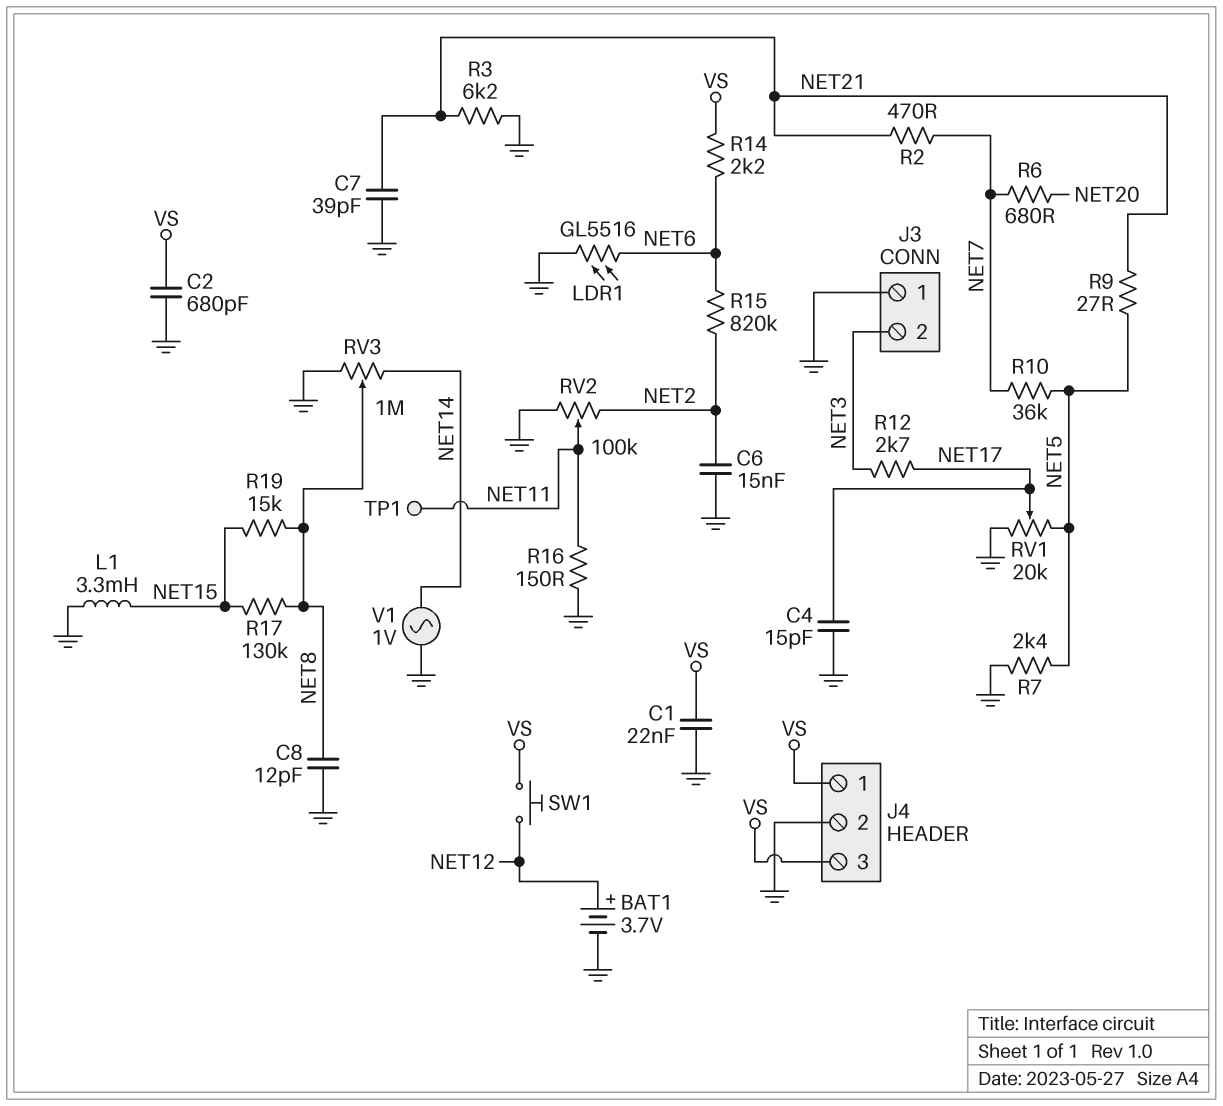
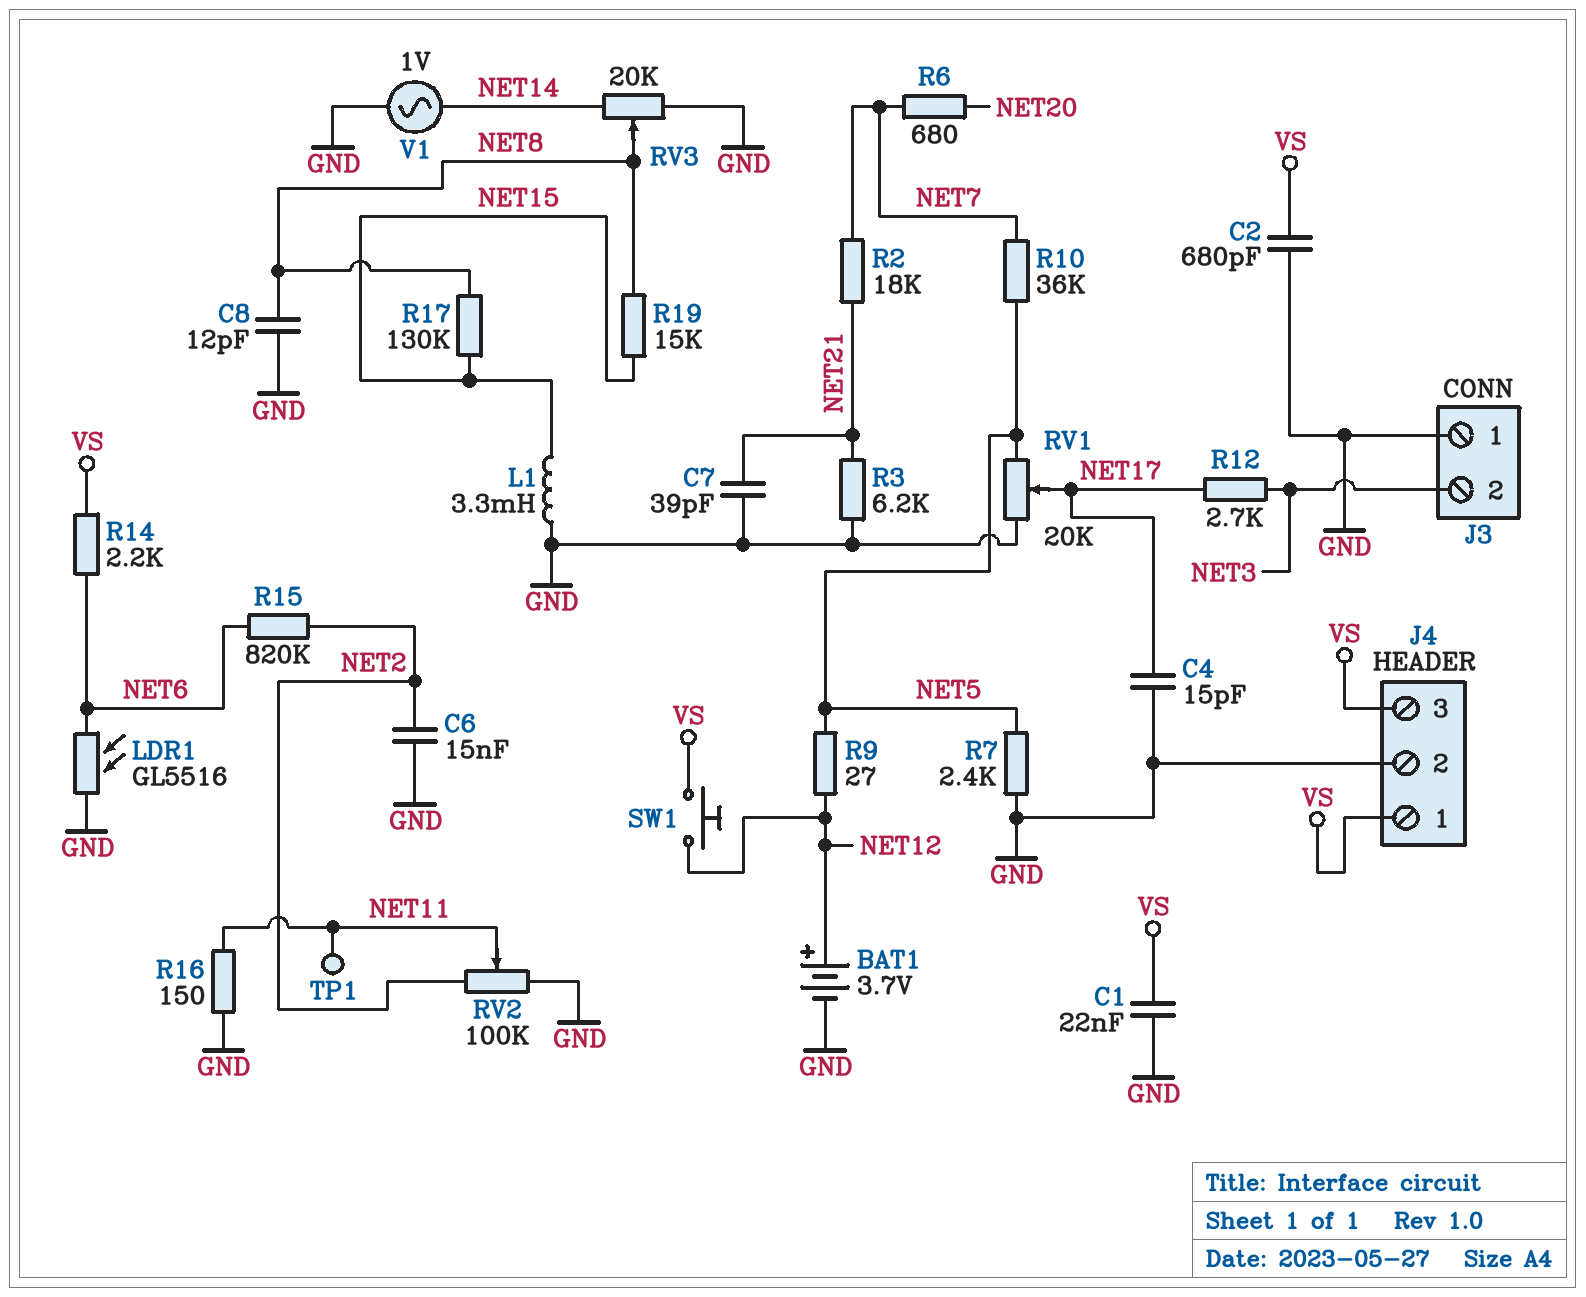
R2: 470 (NET7, NET21) -> 18k (NET7, NET21)
R9: 27 (NET5, NET21) -> 27 (NET5, NET12)
RV3: 1M (GND, NET14, wiper NET8) -> 20k (GND, NET14, wiper NET8)

